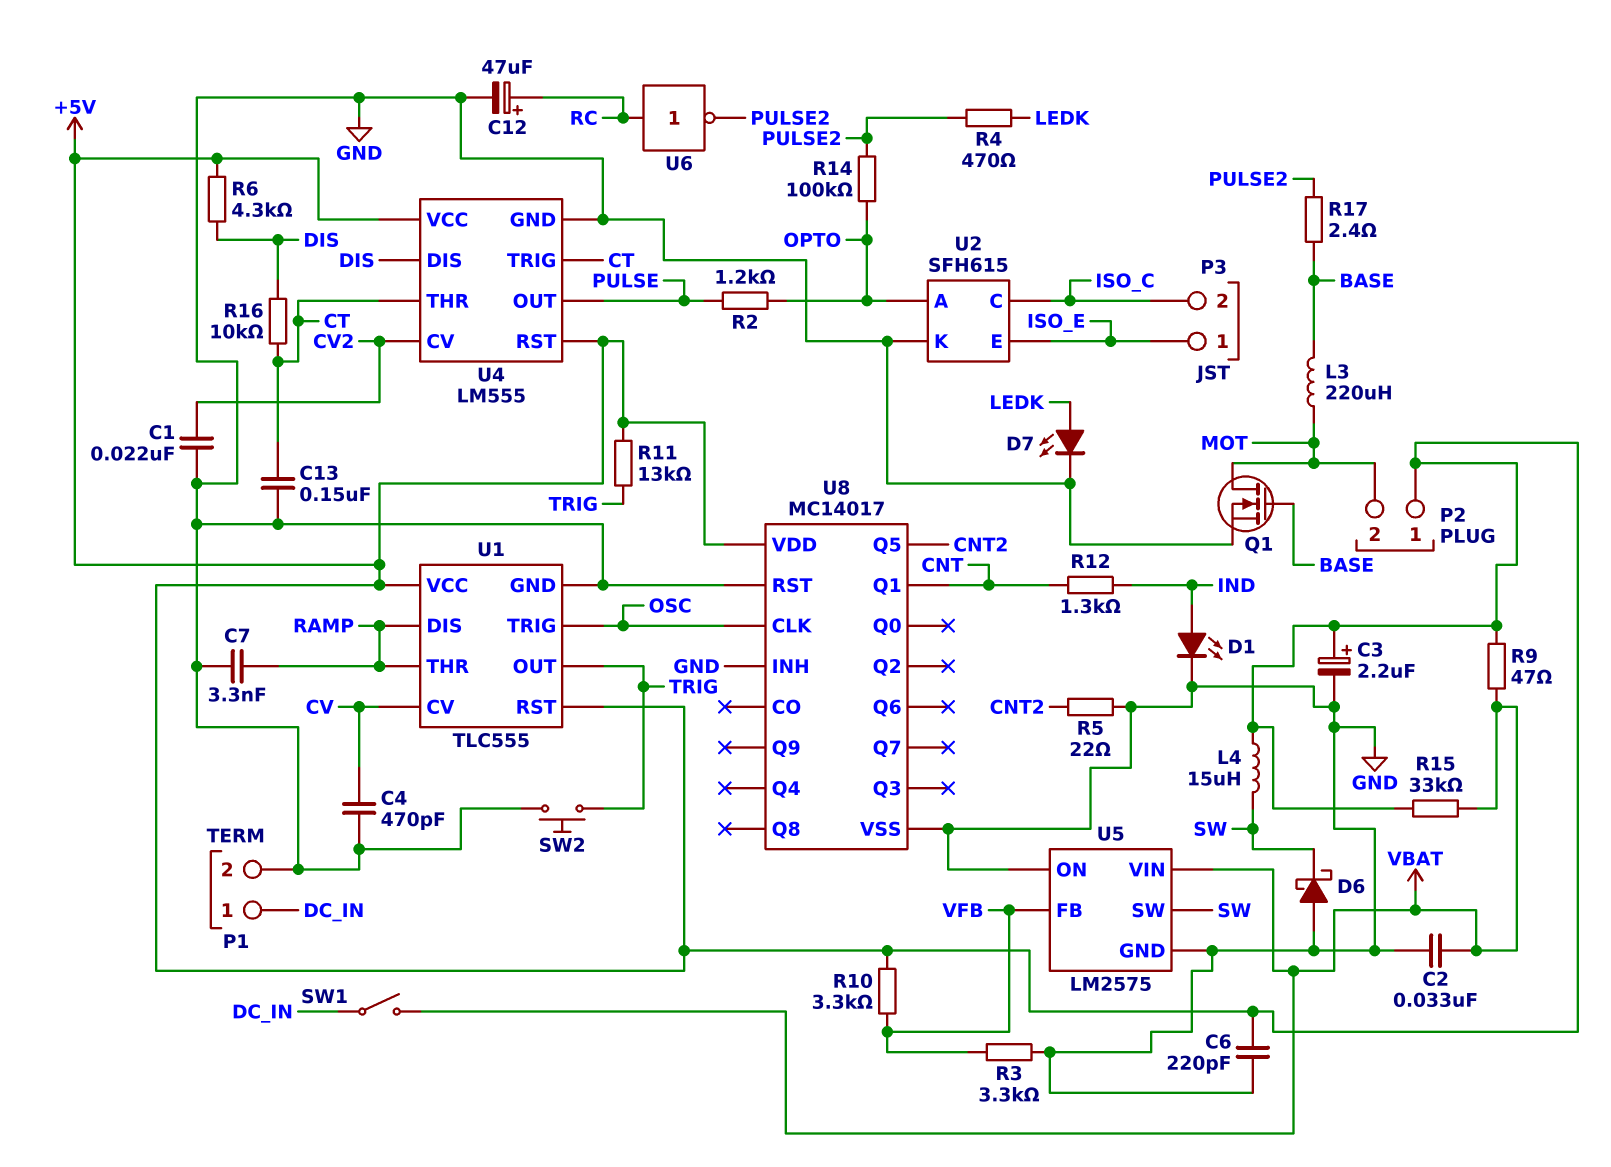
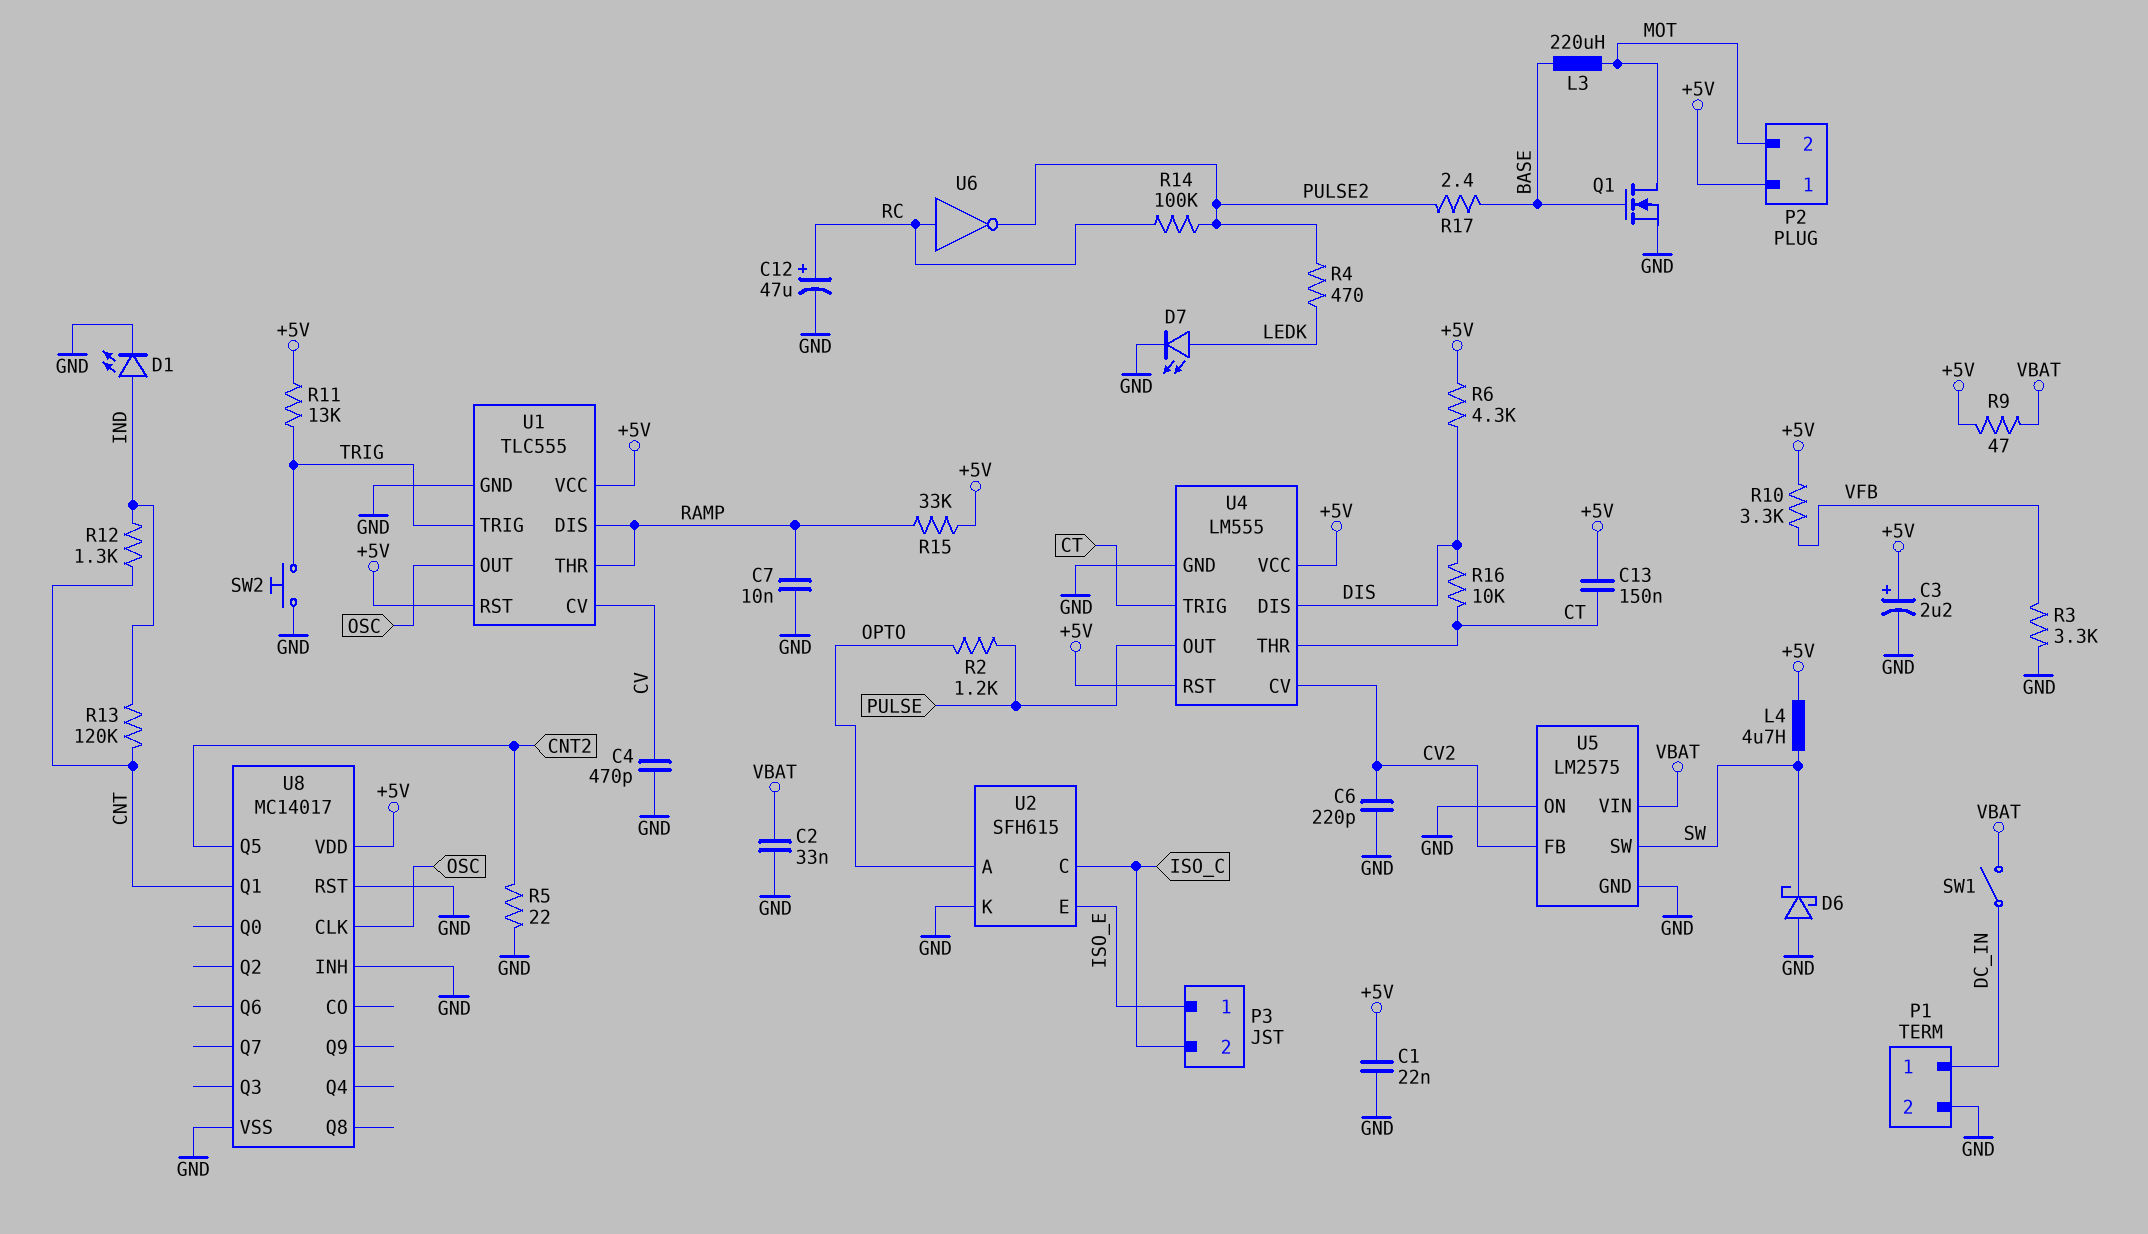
C1: 22nF (CV2, GND) -> 22nF (+5V, GND)
C6: 220pF (+5V, GND) -> 220pF (CV2, GND)
C7: 3.3nF (GND, RAMP) -> 10nF (GND, RAMP)
C13: 150nF (CT, GND) -> 150nF (+5V, CT)
L4: 15uH (+5V, SW) -> 4.7uH (+5V, SW)
R13: none -> 120k (CNT, IND)
R14: 100k (OPTO, PULSE2) -> 100k (PULSE2, RC)
R15: 33k (+5V, VBAT) -> 33k (+5V, RAMP)
U1 pin OUT: TRIG -> OSC
U1 pin TRIG: OSC -> TRIG
U5 pin FB: VFB -> CV2

